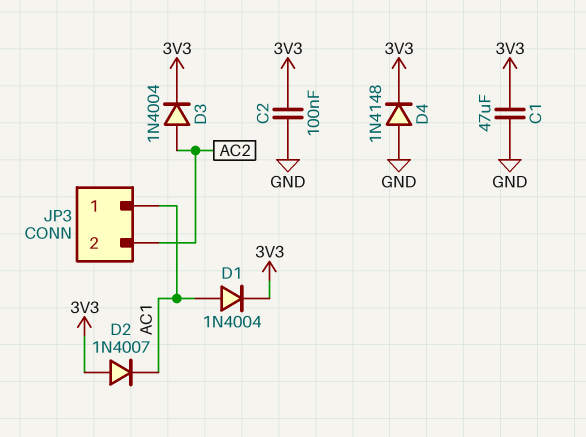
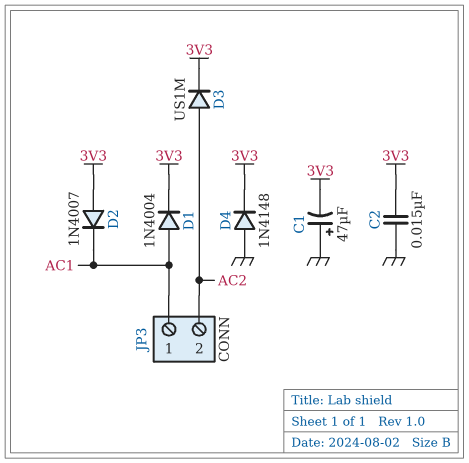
C1: 47uF (3V3, GND) -> 47uF (plus GND, minus 3V3)
C2: 100nF (3V3, GND) -> 15nF (3V3, GND)
D3: diode 1N4004 (A AC2, K 3V3) -> diode US1M (A AC2, K 3V3)

